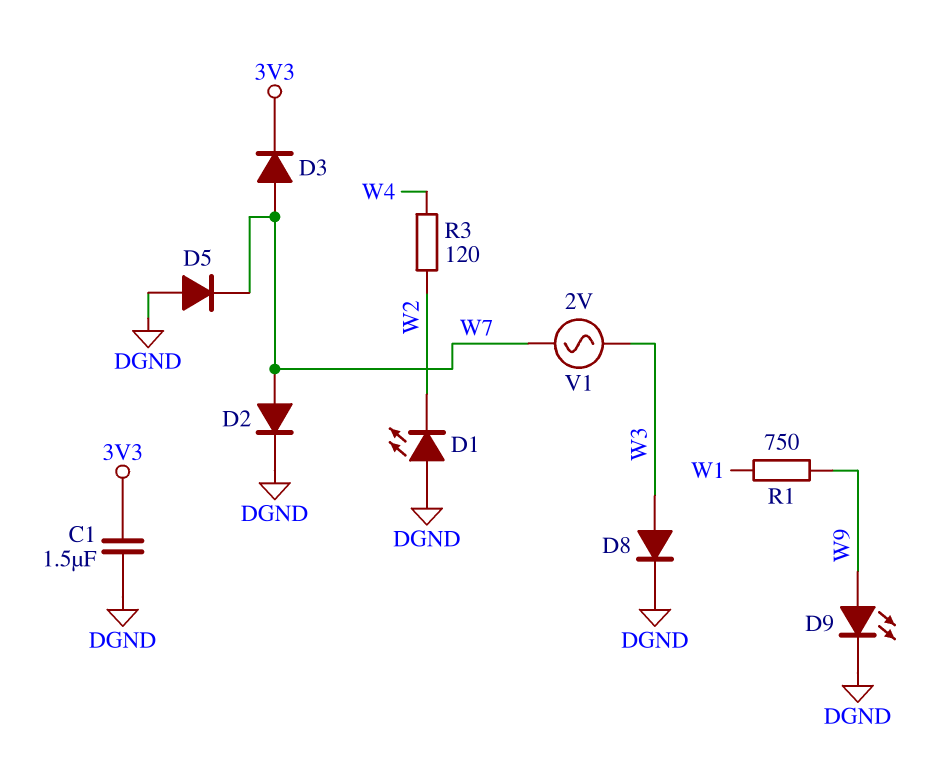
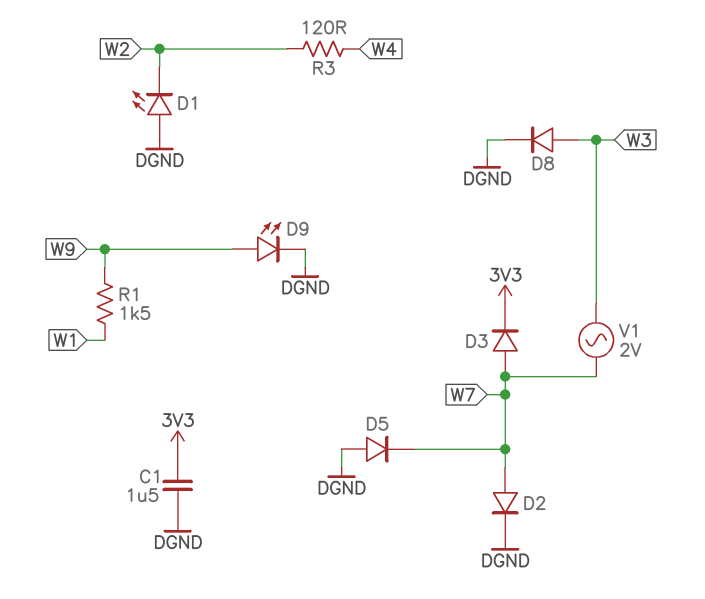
R1: 750 (W1, W9) -> 1.5k (W1, W9)

